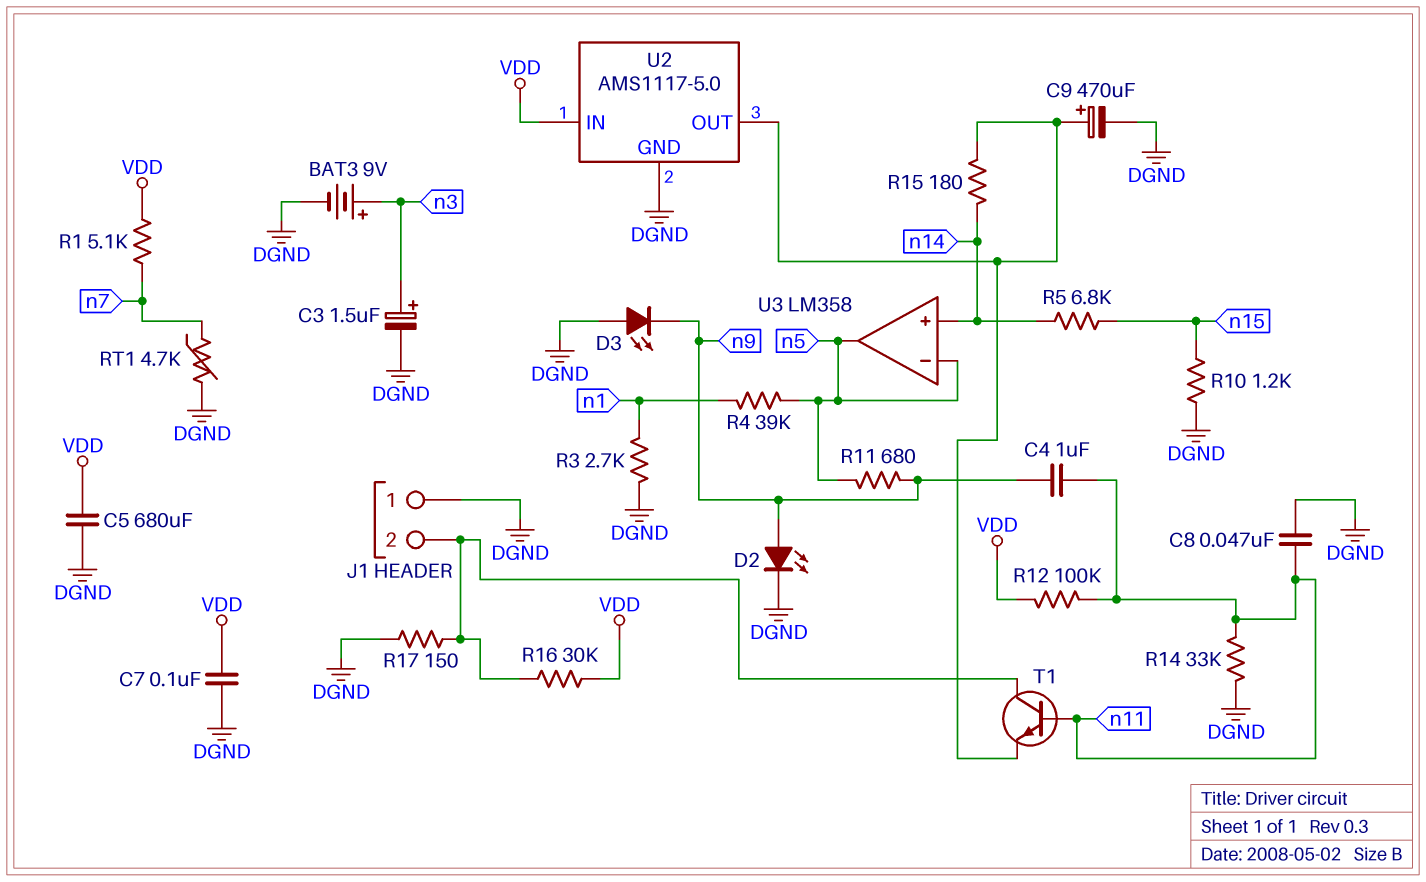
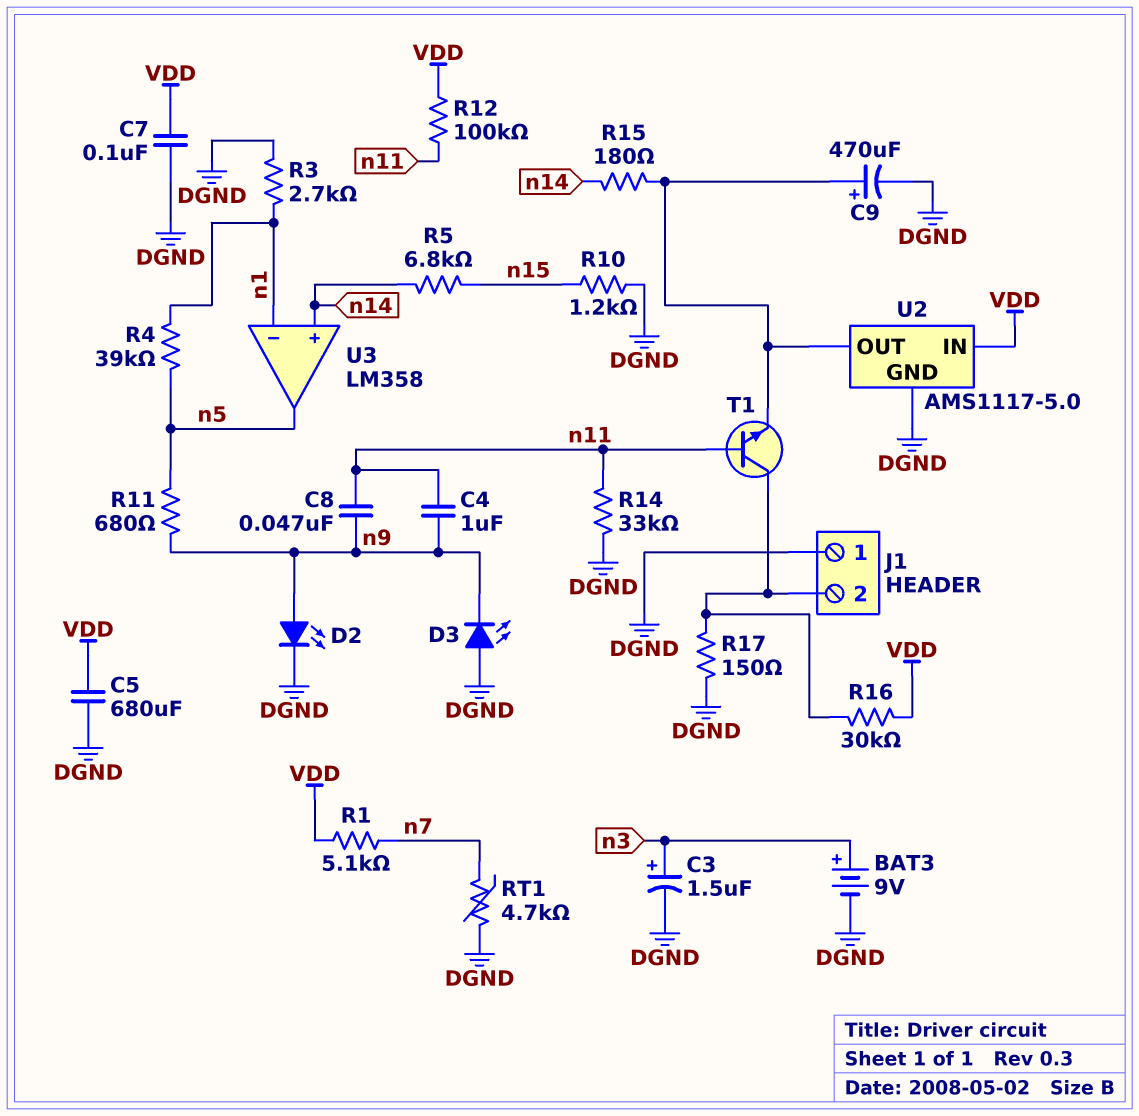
C8: 47nF (DGND, n11) -> 47nF (n9, n11)
U3 pin in-: n5 -> n1

